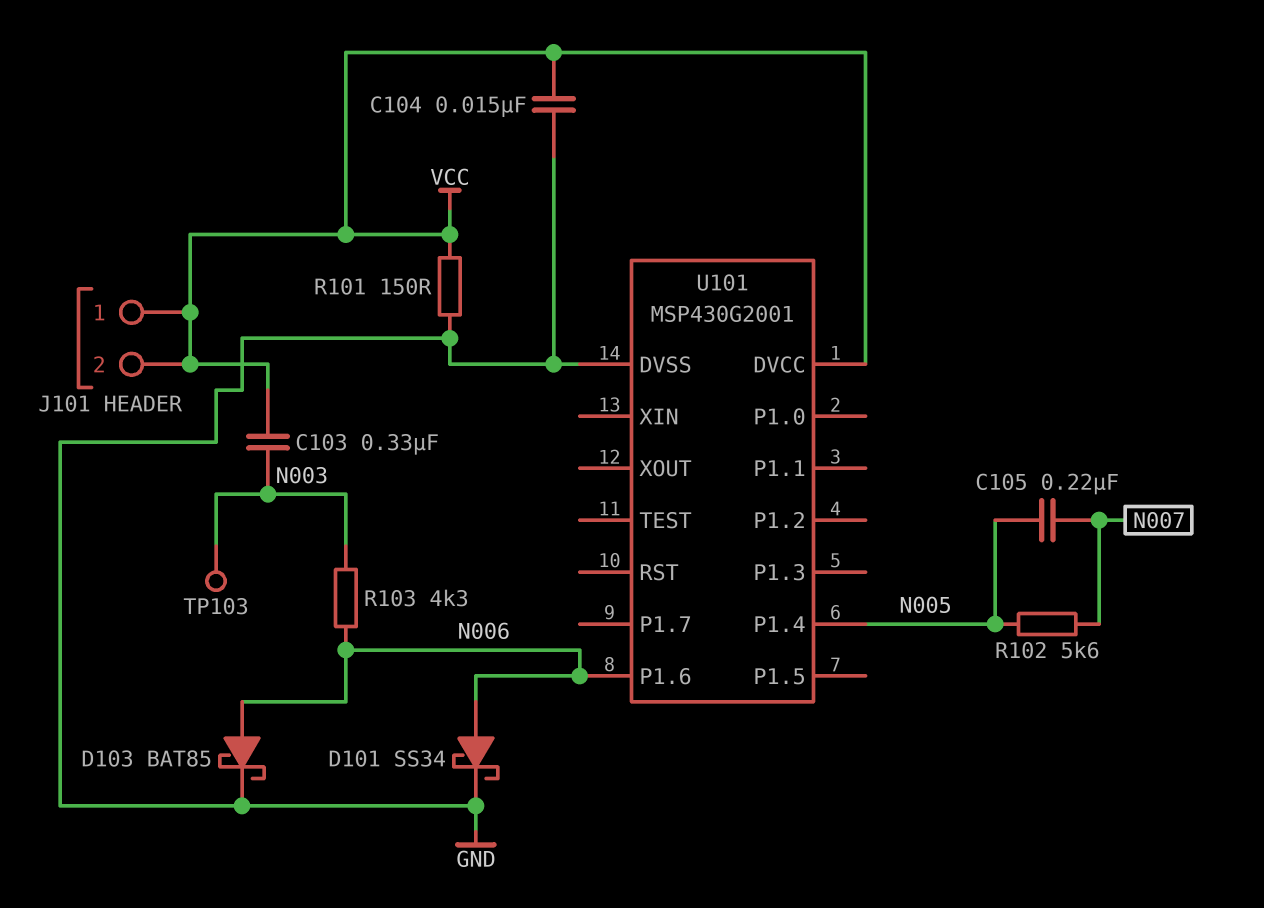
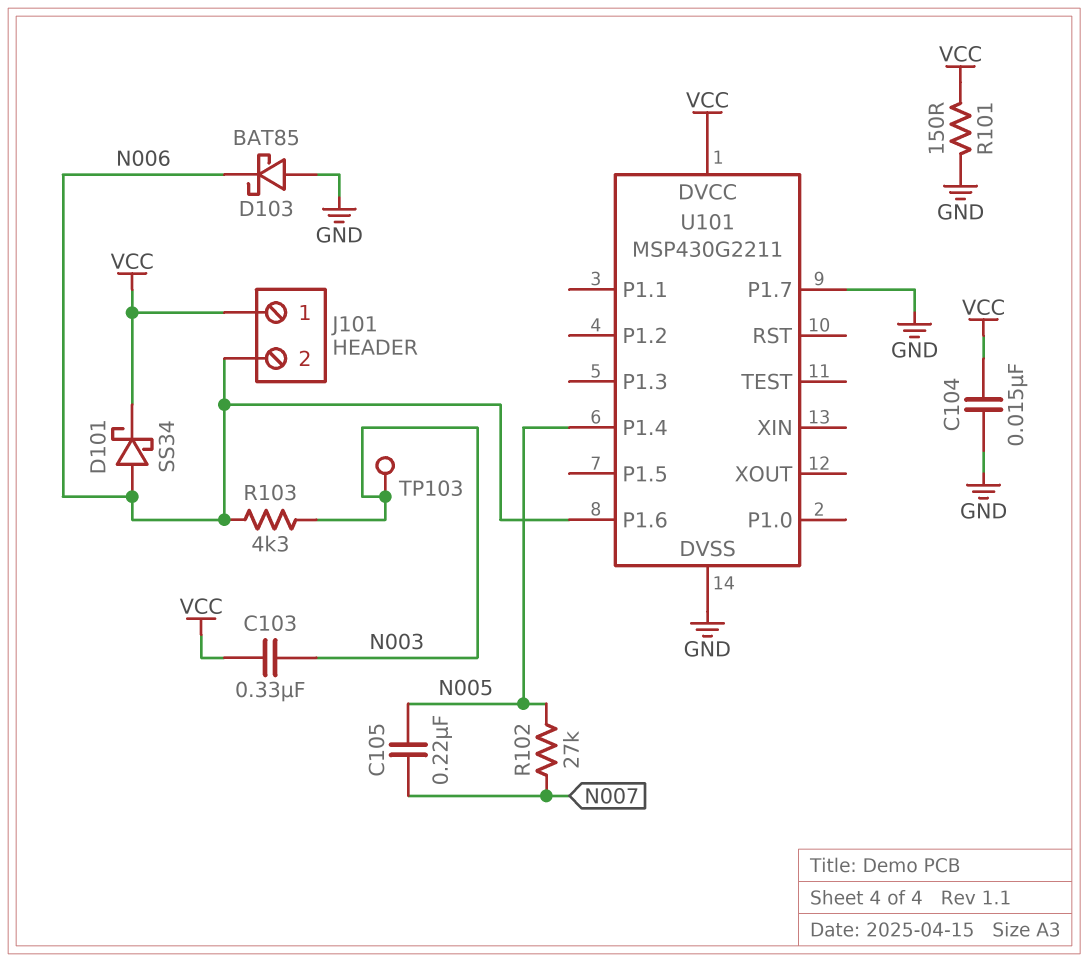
D101: schottky SS34 (A N006, K GND) -> schottky SS34 (A N006, K VCC)
D103: schottky BAT85 (A N006, K GND) -> schottky BAT85 (A GND, K N006)
J101 pin 2: VCC -> N006
R102: 5.6k (N005, N007) -> 27k (N005, N007)
U101: MSP430G2001 -> MSP430G2211
U101 pin P1.7: none -> GND

